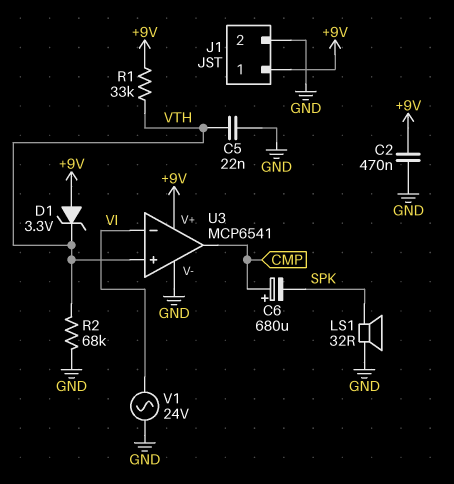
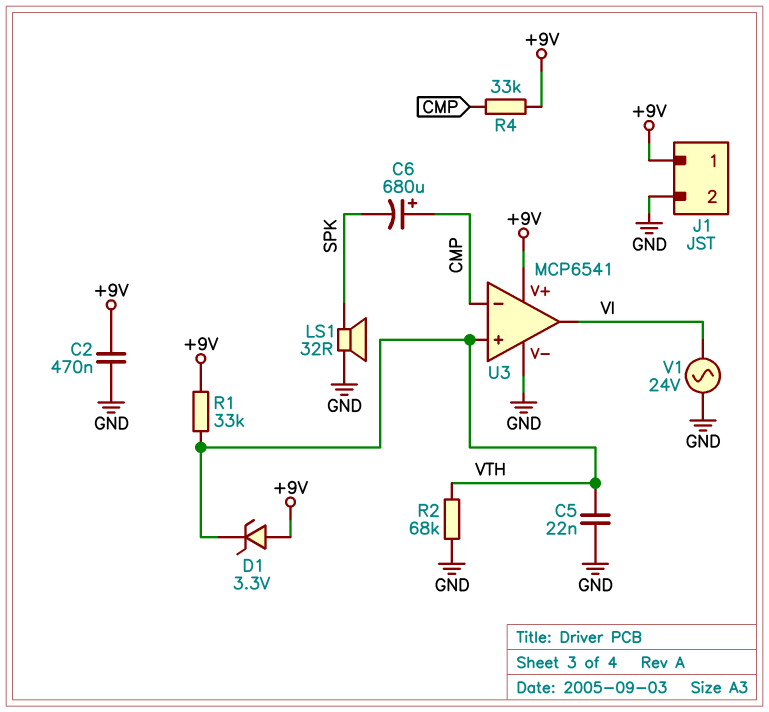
R4: none -> 33k (+9V, CMP)
U3 pin in-: VI -> CMP
U3 pin out: CMP -> VI

